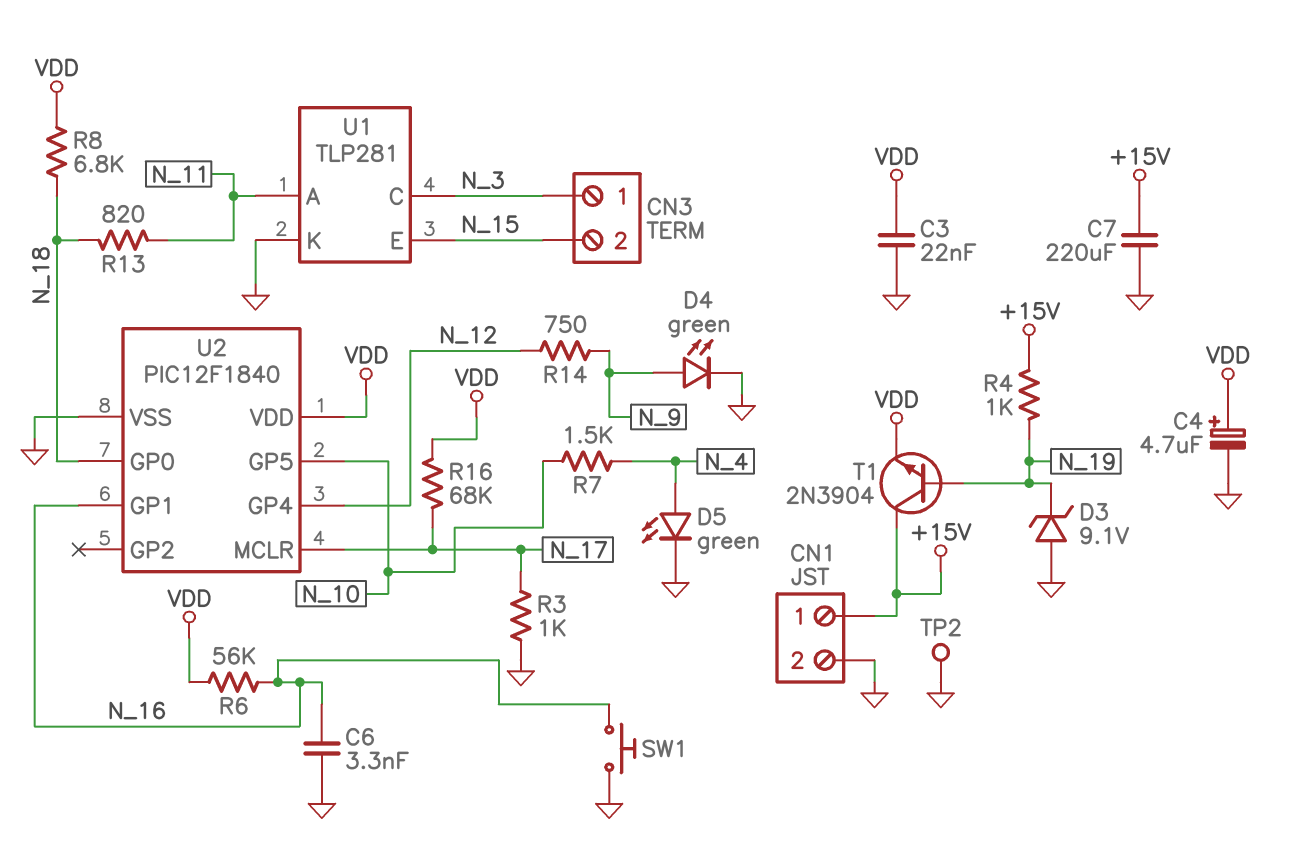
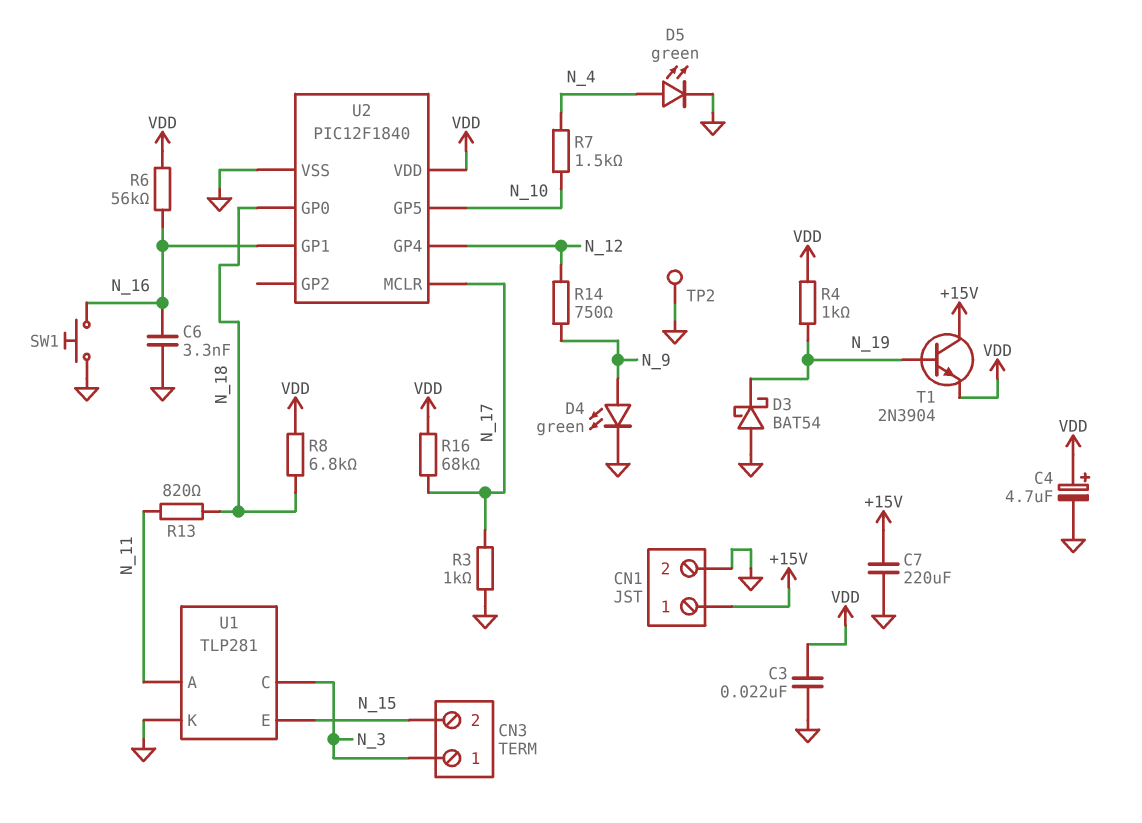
D3: zener 9.1V (A GND, K N_19) -> schottky BAT54 (A GND, K N_19)
R4: 1k (+15V, N_19) -> 1k (N_19, VDD)

